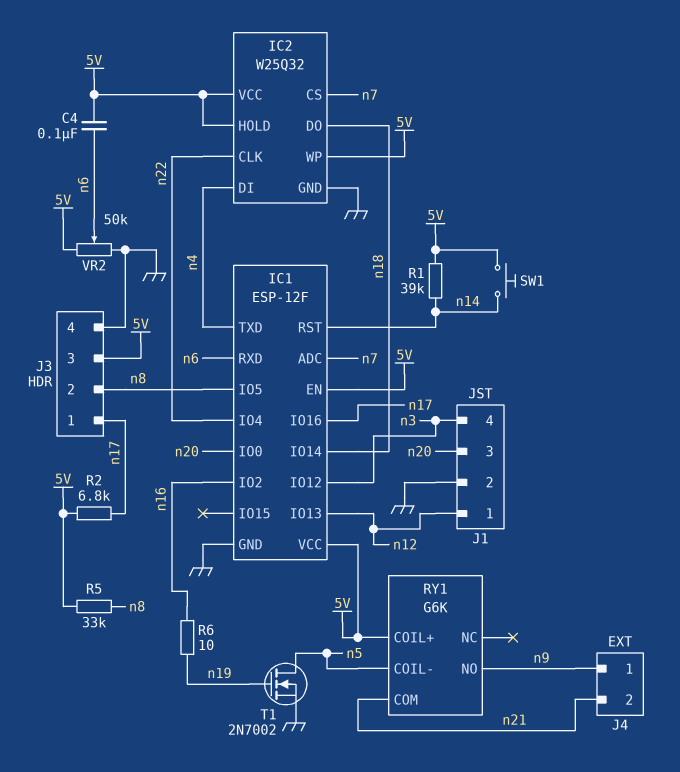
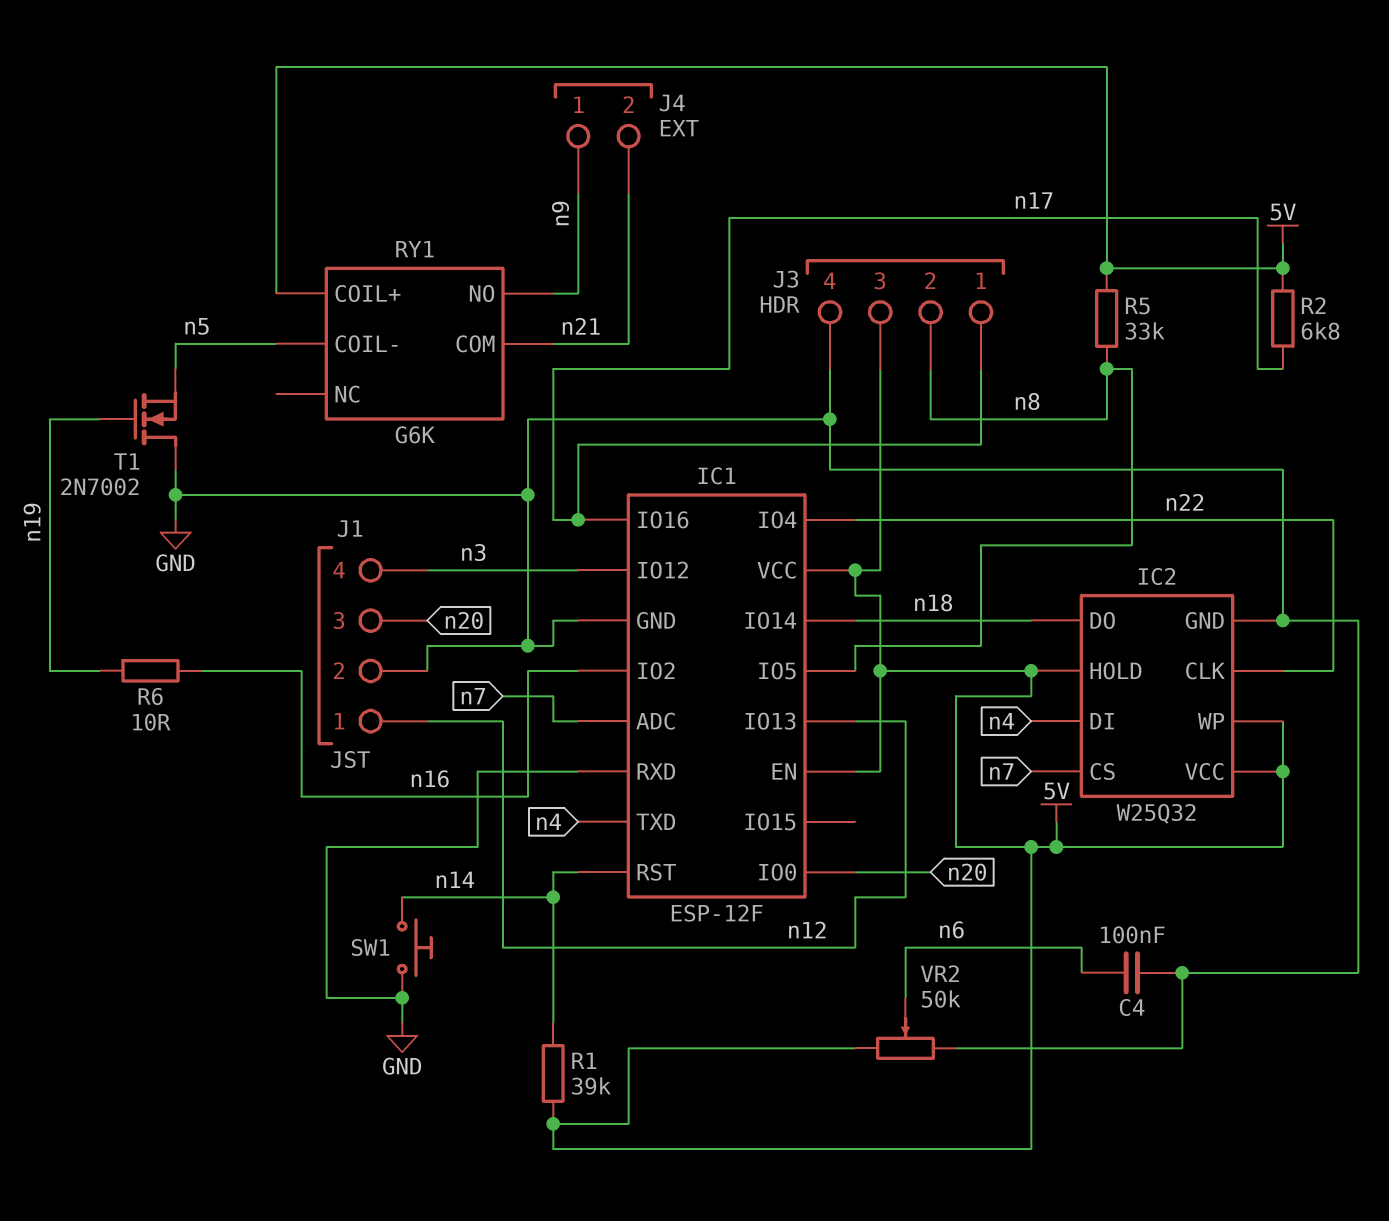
C4: 100nF (5V, n6) -> 100nF (GND, n6)
IC1 pin RXD: n6 -> GND
SW1: button (5V, n14) -> button (GND, n14)
T1: NMOS 2N7002 (G n19, D n5, S GND) -> NMOS 2N7002 (G n19, D GND, S n5)

